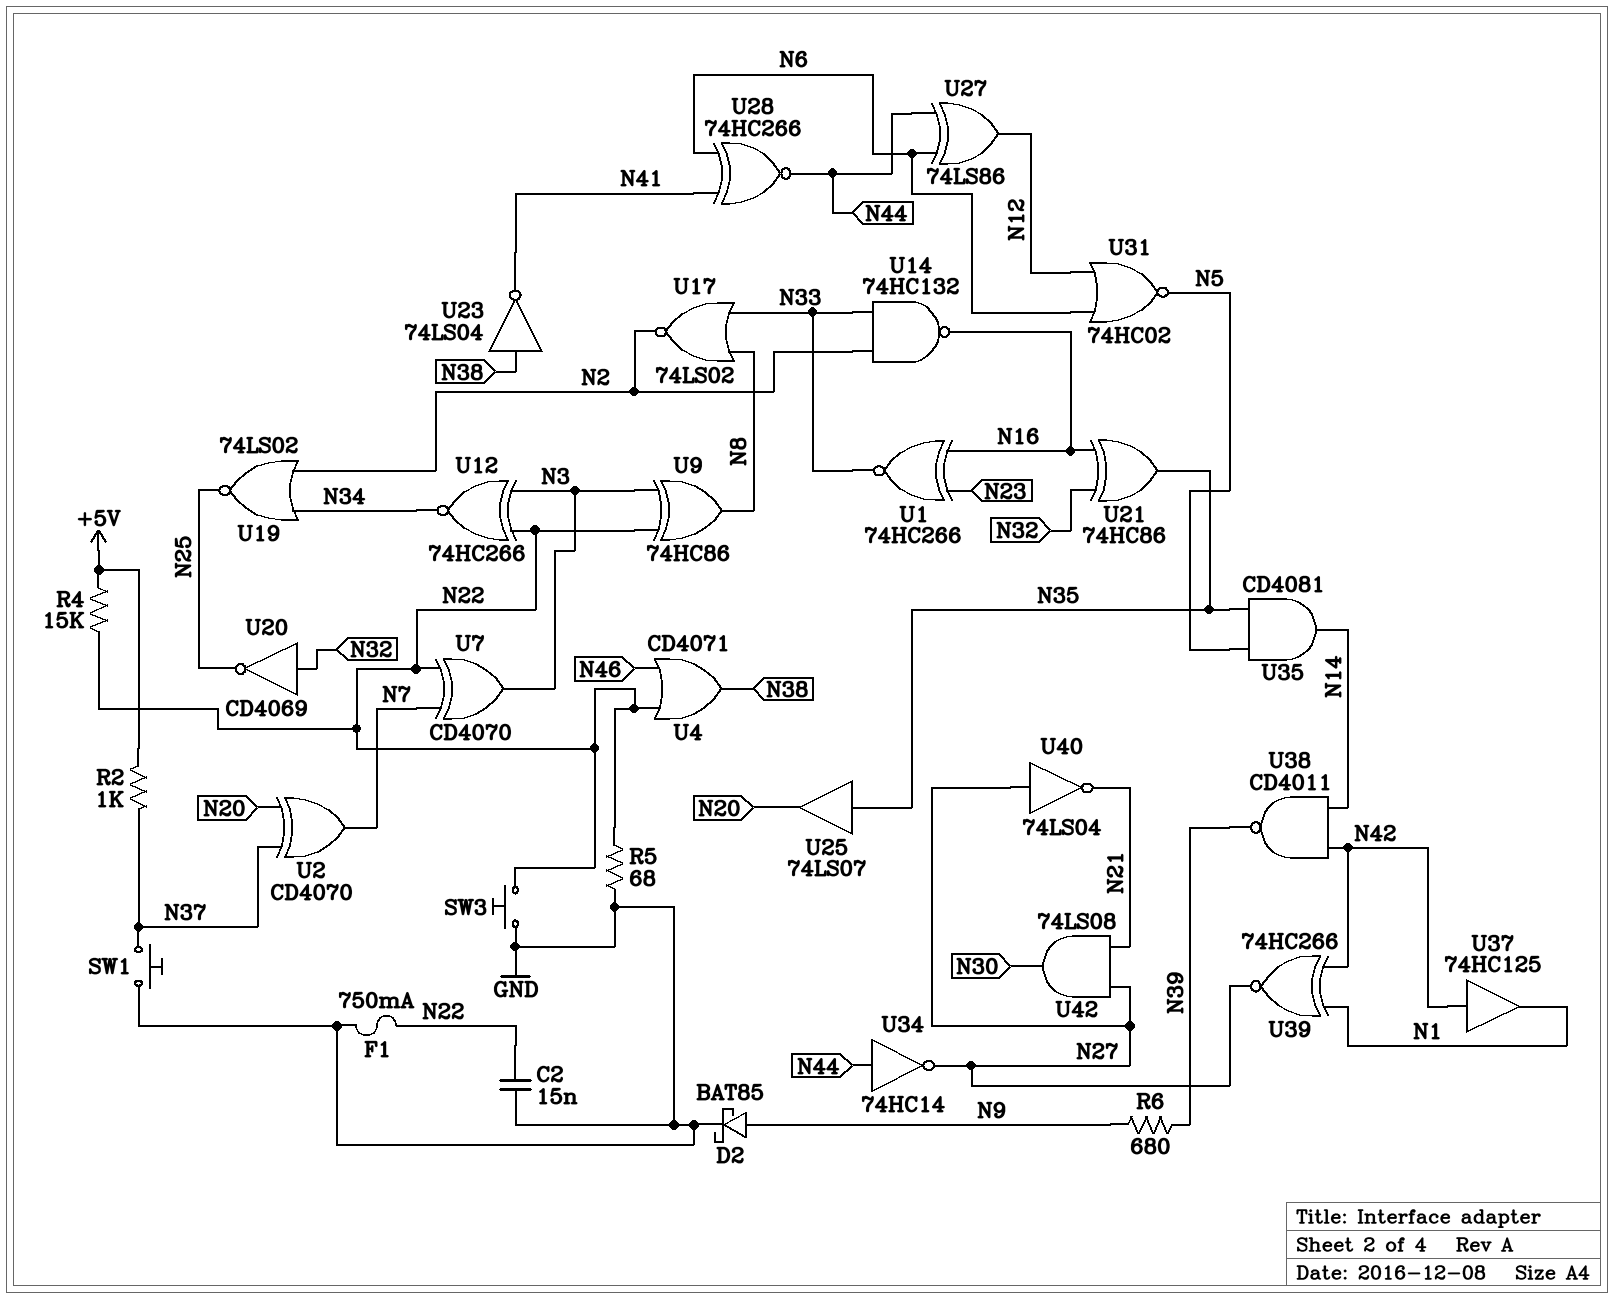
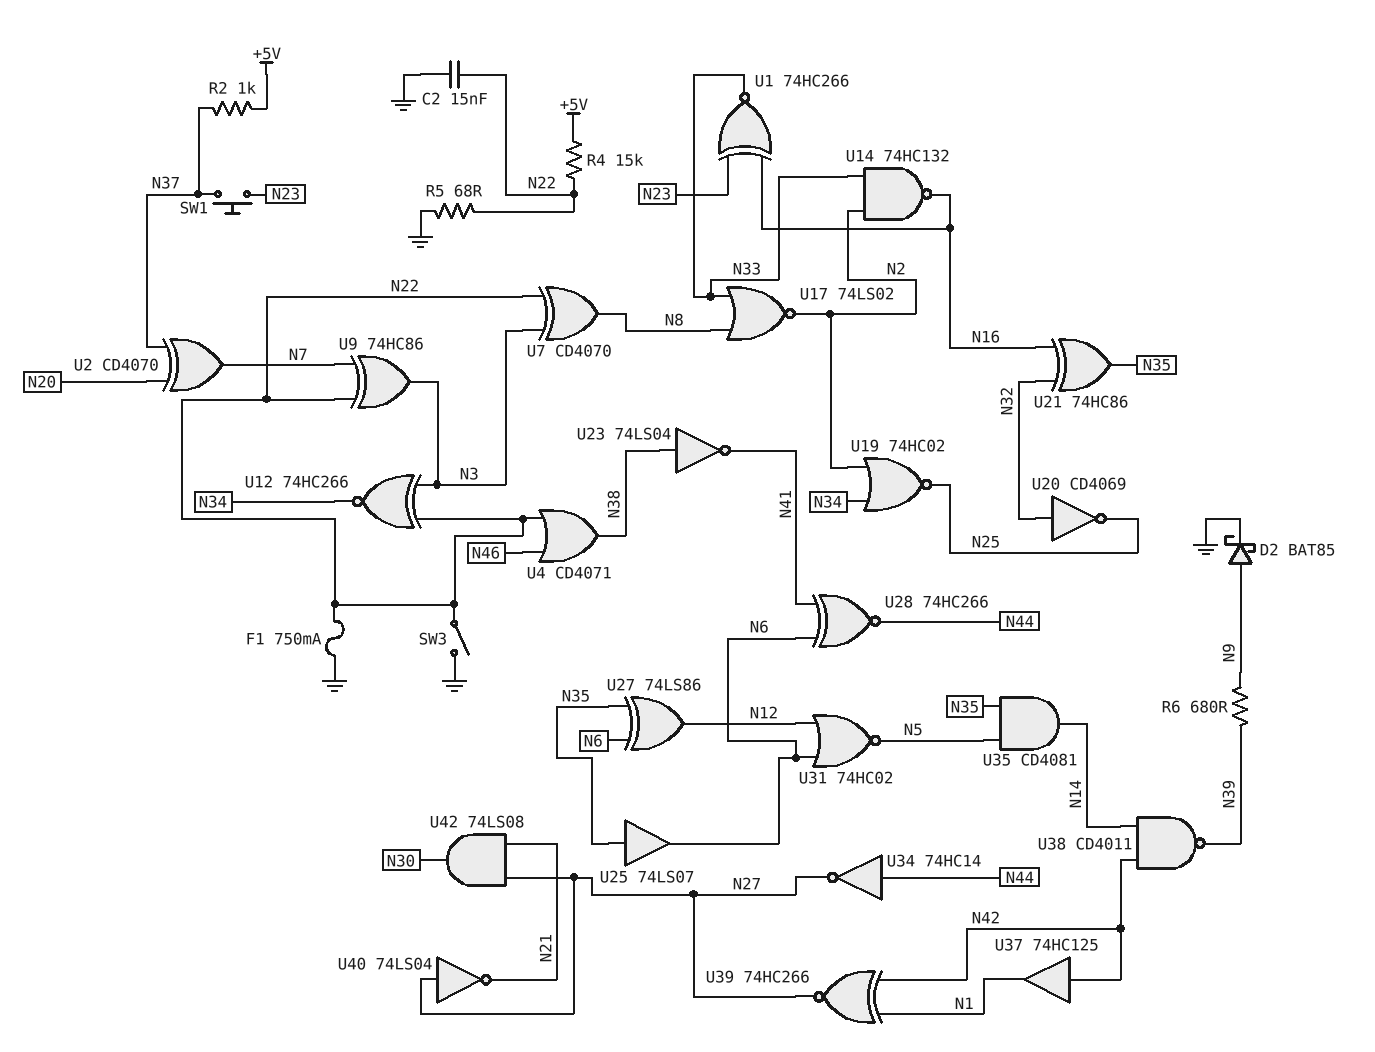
SW1: button (GND, N37) -> button (N23, N37)
SW3: button (GND, N22) -> switch (GND, N22)
U7: XOR CD4070 (in N7, in N22, out N3) -> XOR CD4070 (in N3, in N22, out N8)
U9: XOR 74HC86 (in N3, in N22, out N8) -> XOR 74HC86 (in N7, in N22, out N3)
U19: NOR 74LS02 (in N2, in N34, out N25) -> NOR 74HC02 (in N2, in N34, out N25)
U25: buffer 74LS07 (in N35, out N20) -> buffer 74LS07 (in N35, out N6)
U27: XOR 74LS86 (in N6, in N44, out N12) -> XOR 74LS86 (in N6, in N35, out N12)

